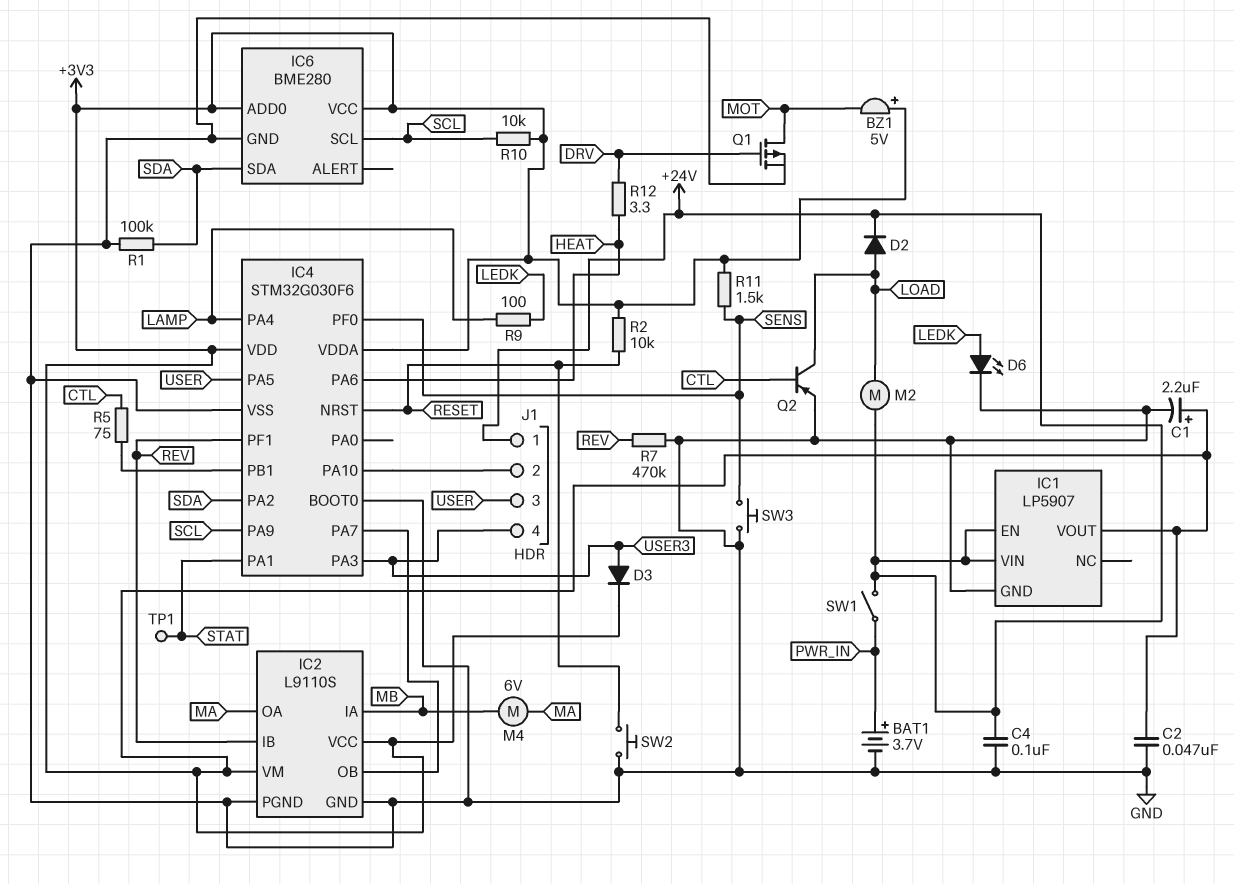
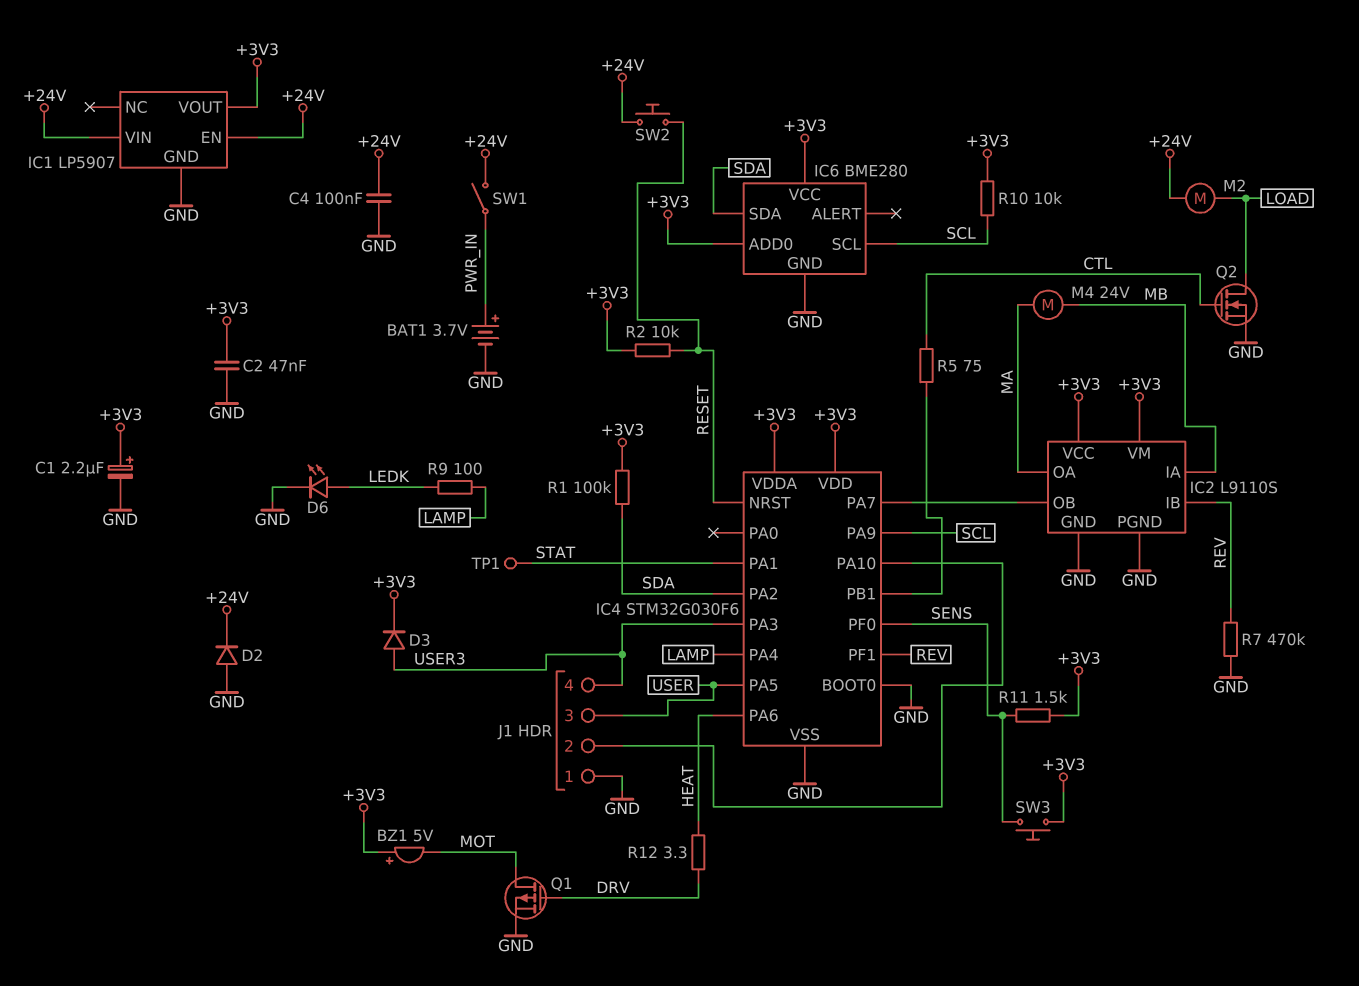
D2: diode (A LOAD, K +24V) -> diode (A GND, K +24V)
J1 pin 1: +24V -> GND
M4: motor 6V (MA, MB) -> motor 24V (MA, MB)
Q2: PNP (B CTL, C LOAD, E GND) -> NMOS (G CTL, D LOAD, S GND)
R1: 100k (GND, SDA) -> 100k (+3V3, SDA)
SW2: button (GND, RESET) -> button (+24V, RESET)
SW3: button (GND, SENS) -> button (+3V3, SENS)

